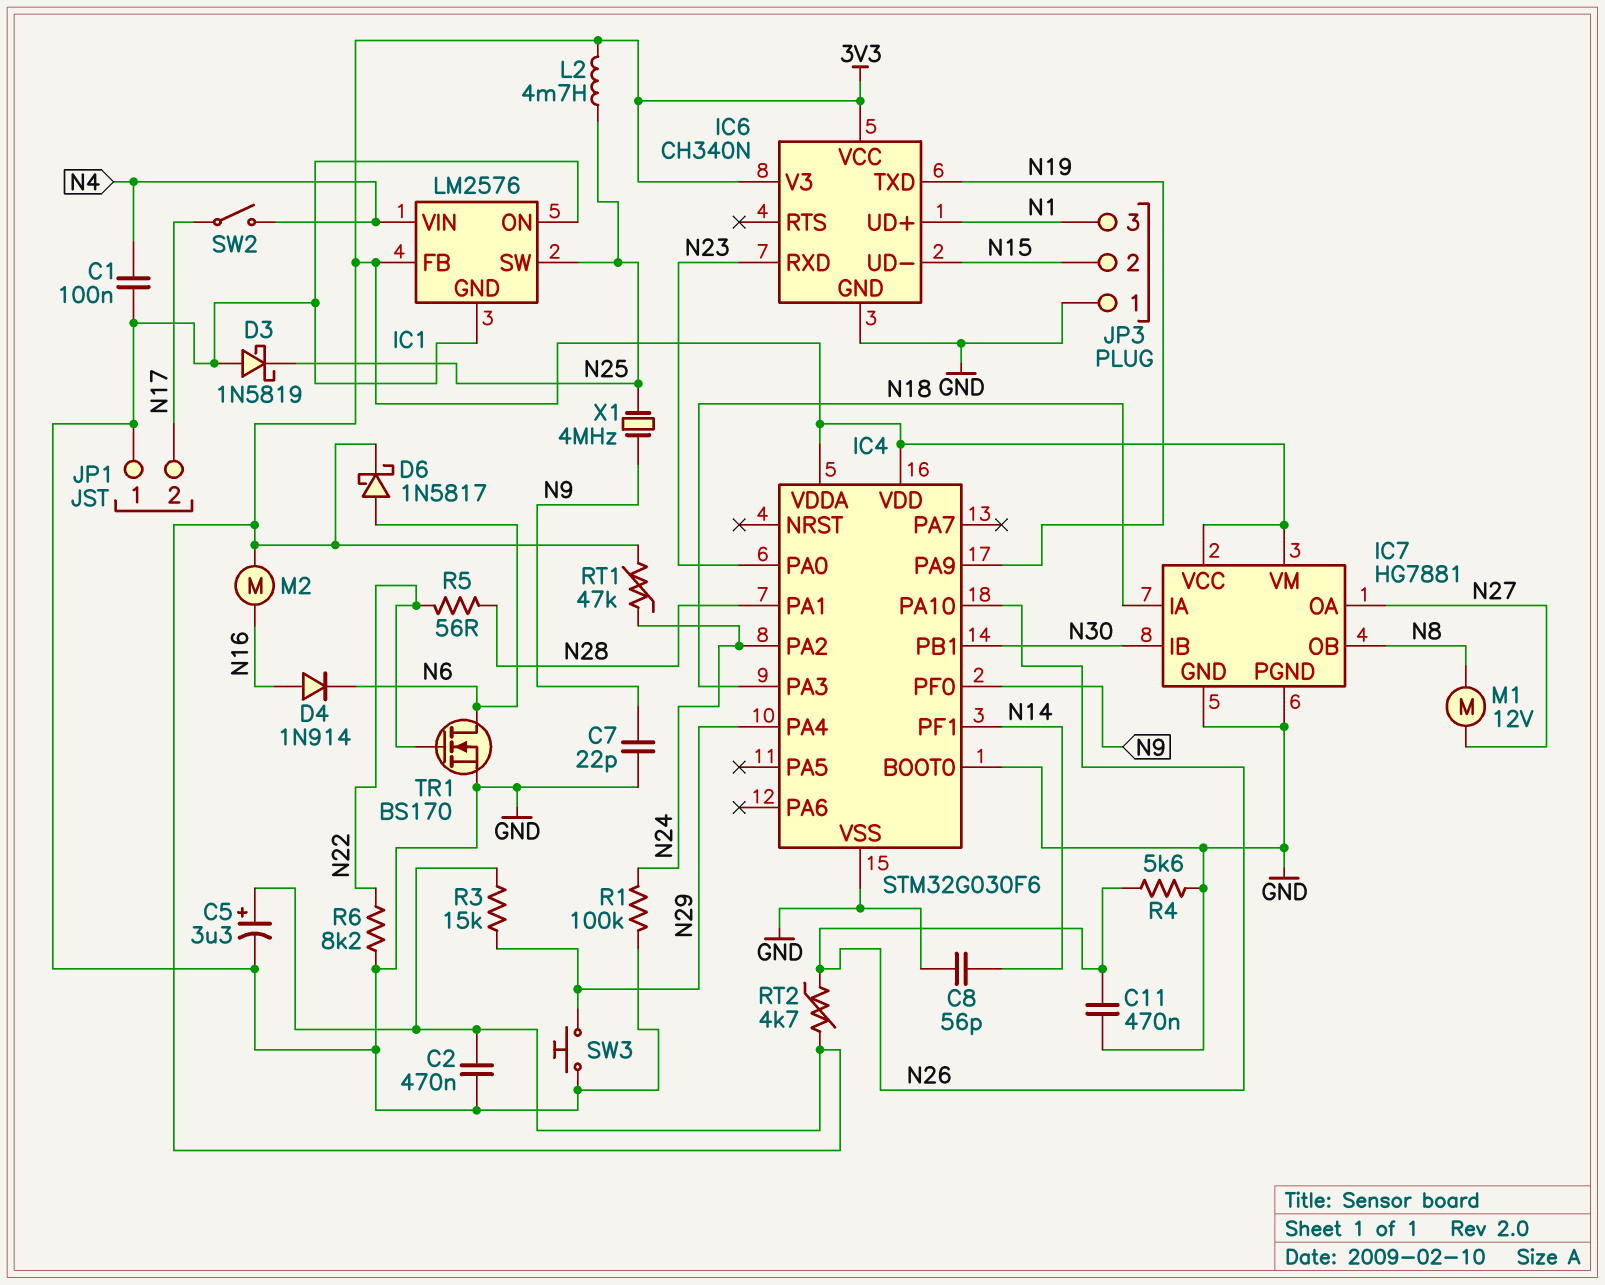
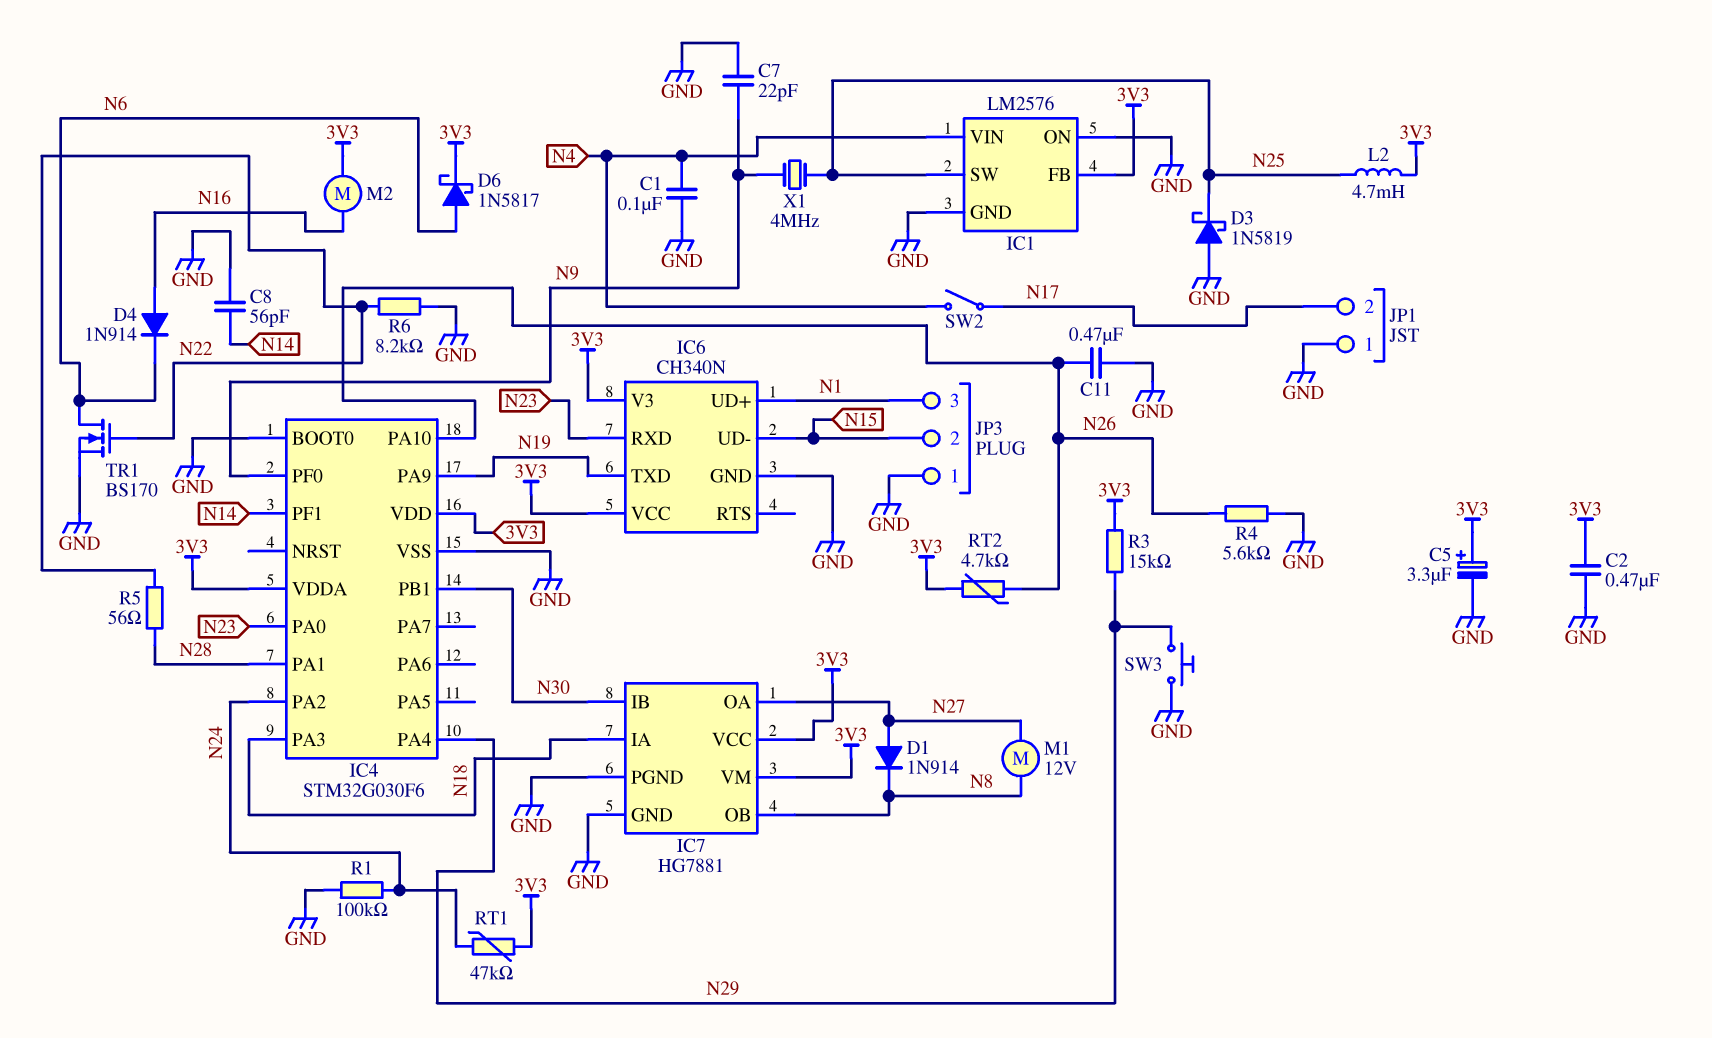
D1: none -> diode 1N914 (A N27, K N8)

